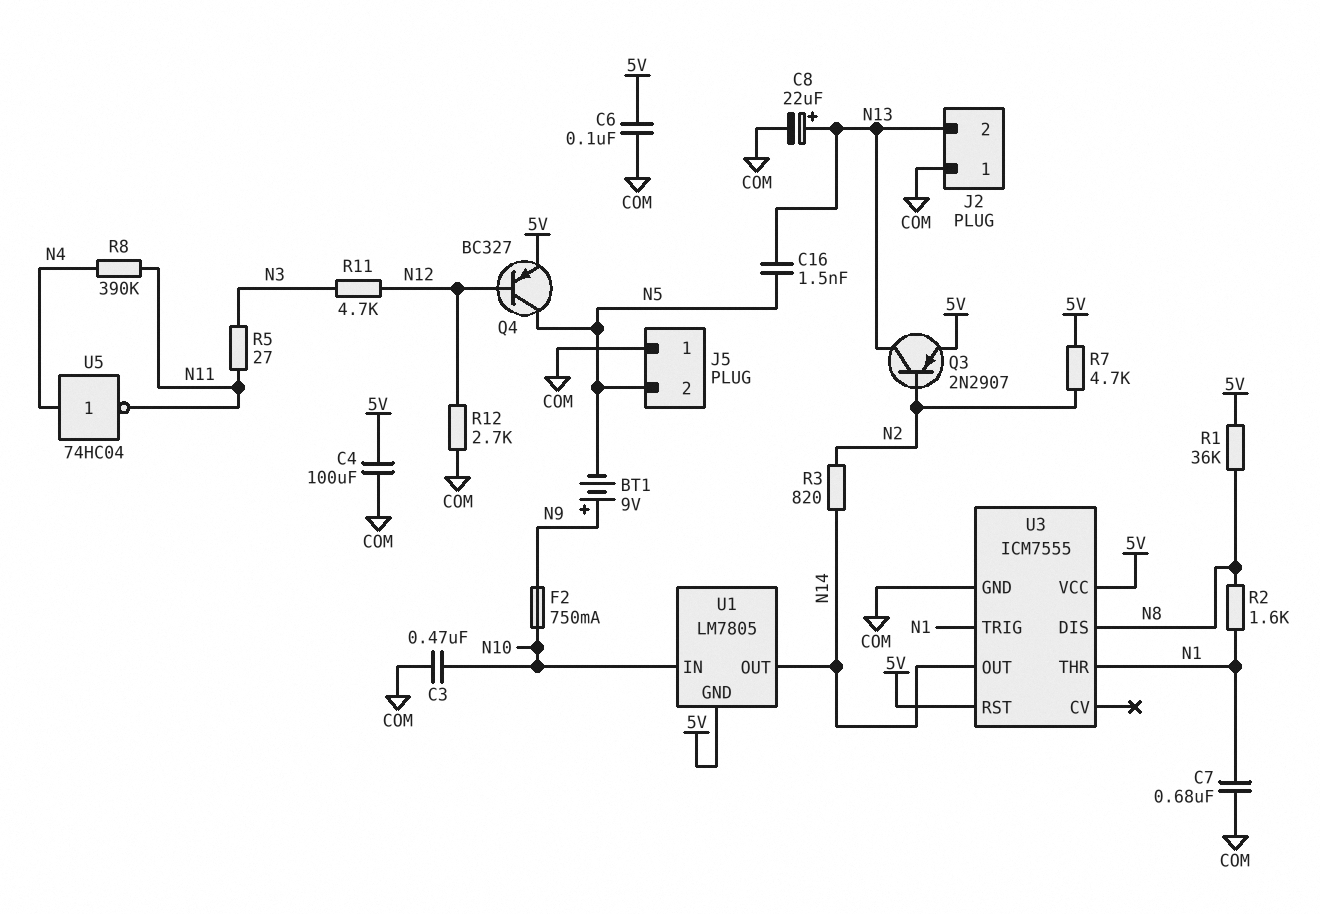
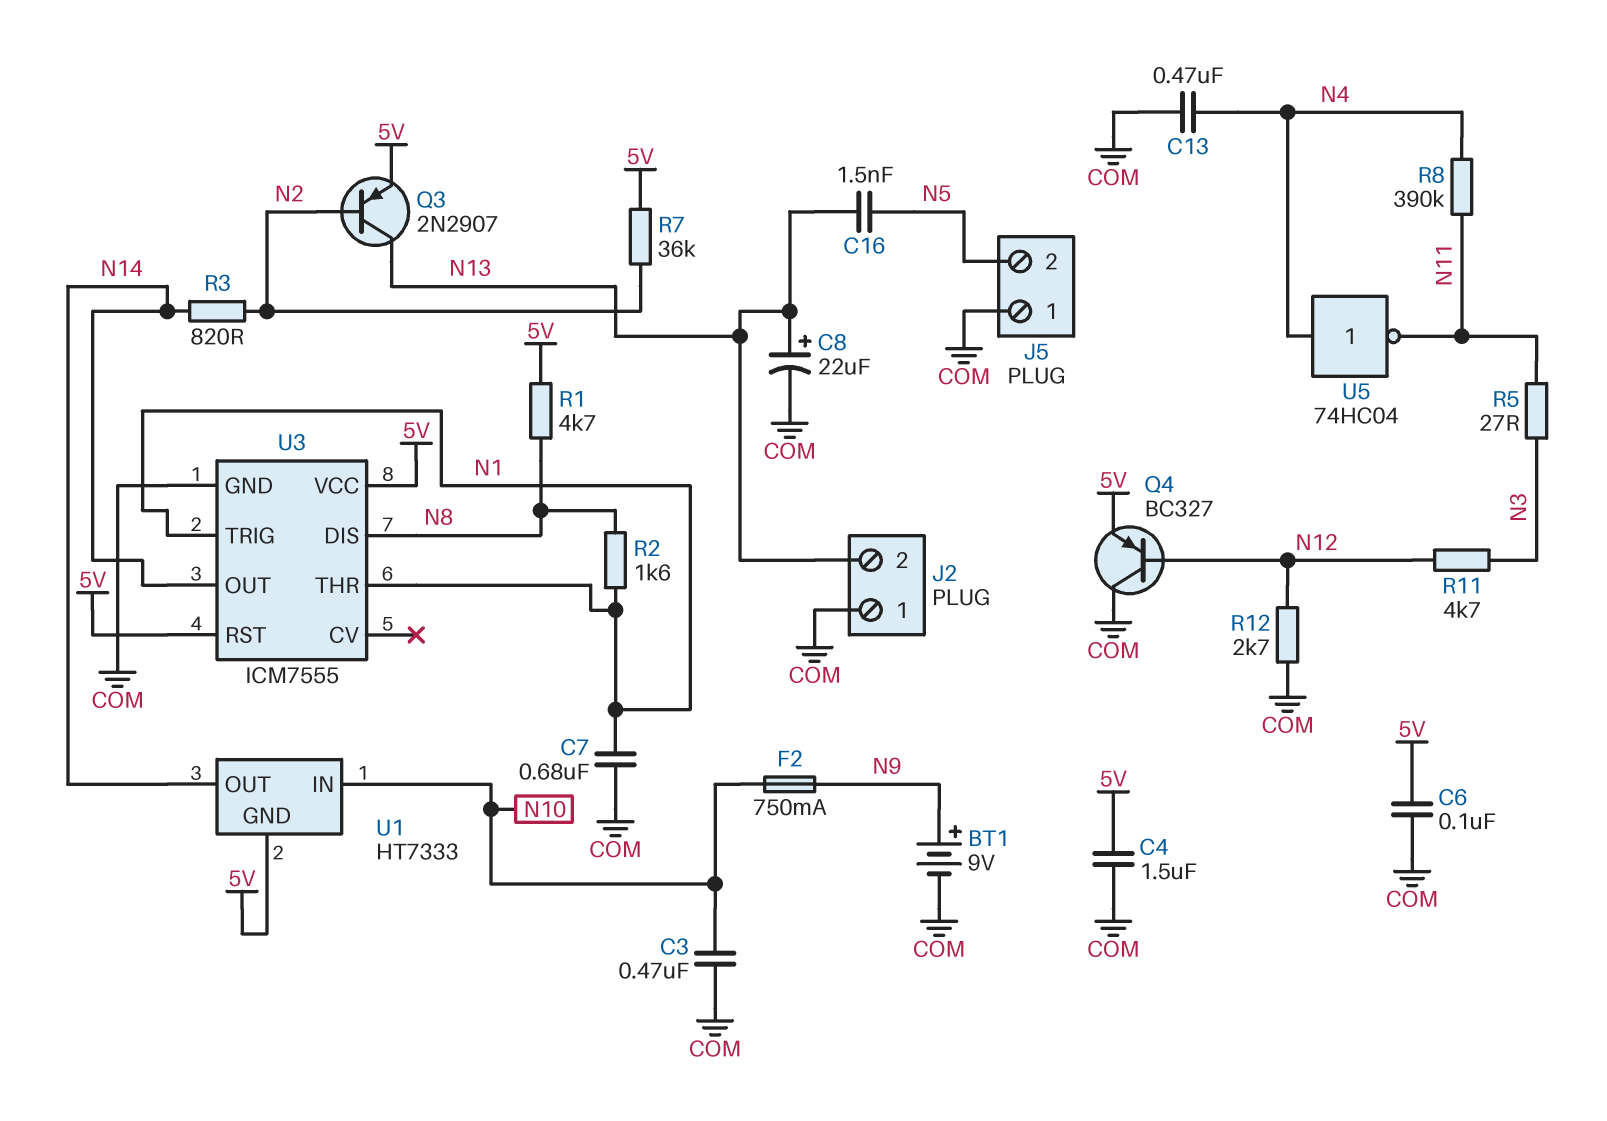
BT1: 9V (plus N9, minus N5) -> 9V (plus N9, minus COM)
C4: 100uF (5V, COM) -> 1.5uF (5V, COM)
C13: none -> 470nF (COM, N4)
Q4: PNP BC327 (B N12, C N5, E 5V) -> PNP BC327 (B N12, C COM, E 5V)
R1: 36k (5V, N8) -> 4.7k (5V, N8)
R7: 4.7k (5V, N2) -> 36k (5V, N2)
U1: LM7805 -> HT7333

